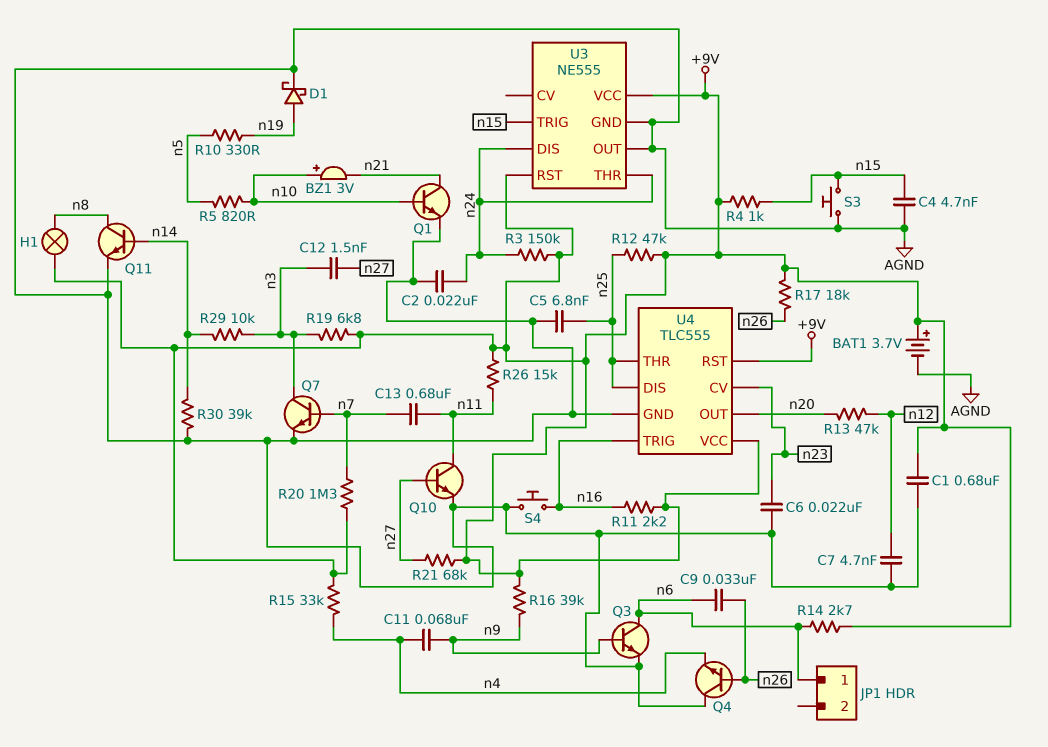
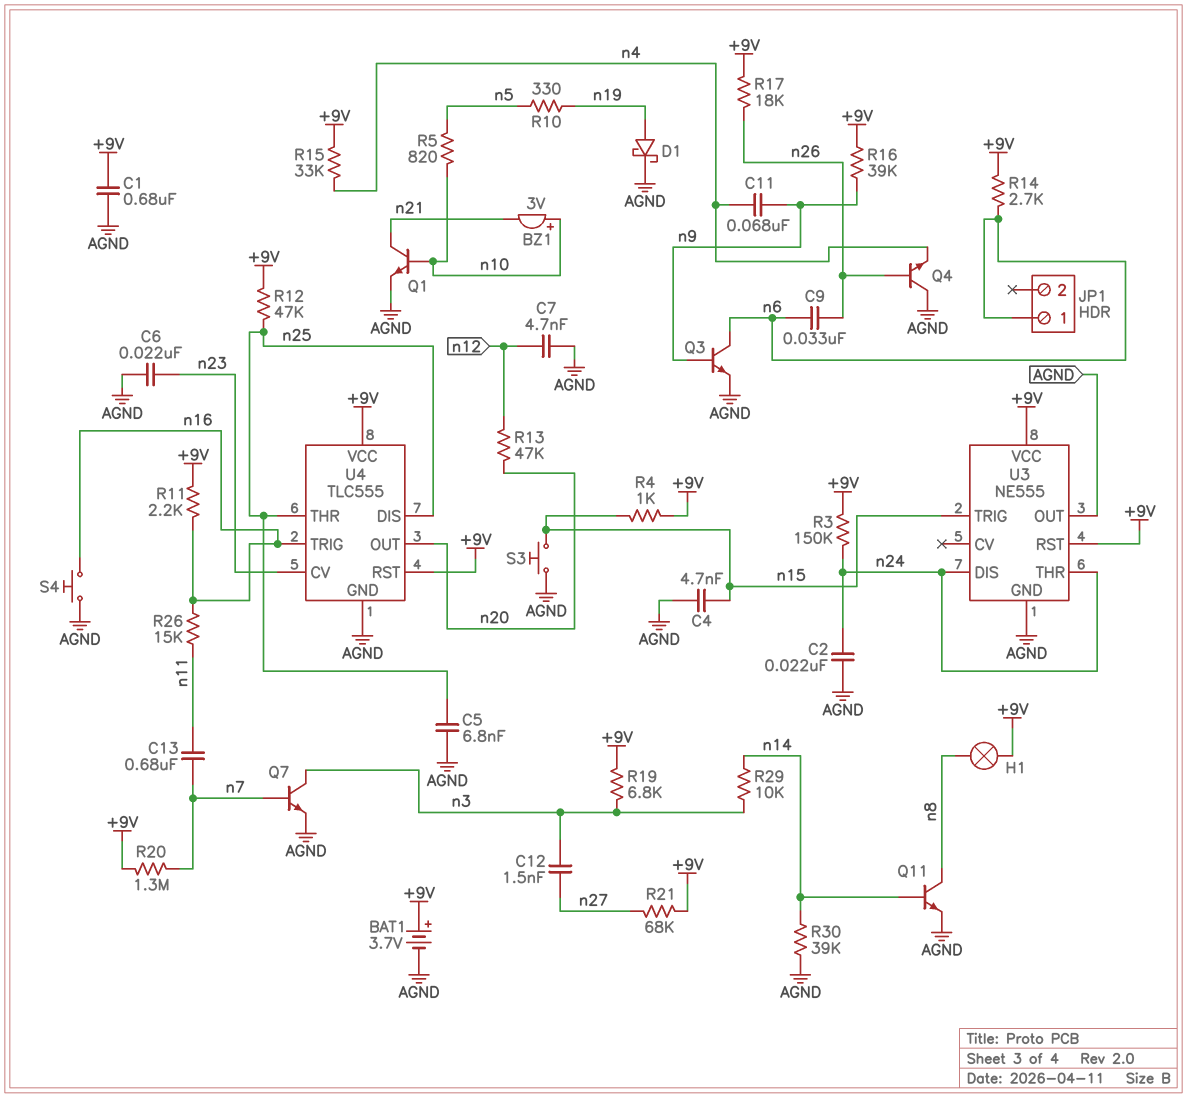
Q10: NPN (B n27, C n11, E AGND) -> none
R26: 15k (+9V, n11) -> 15k (n11, n16)

